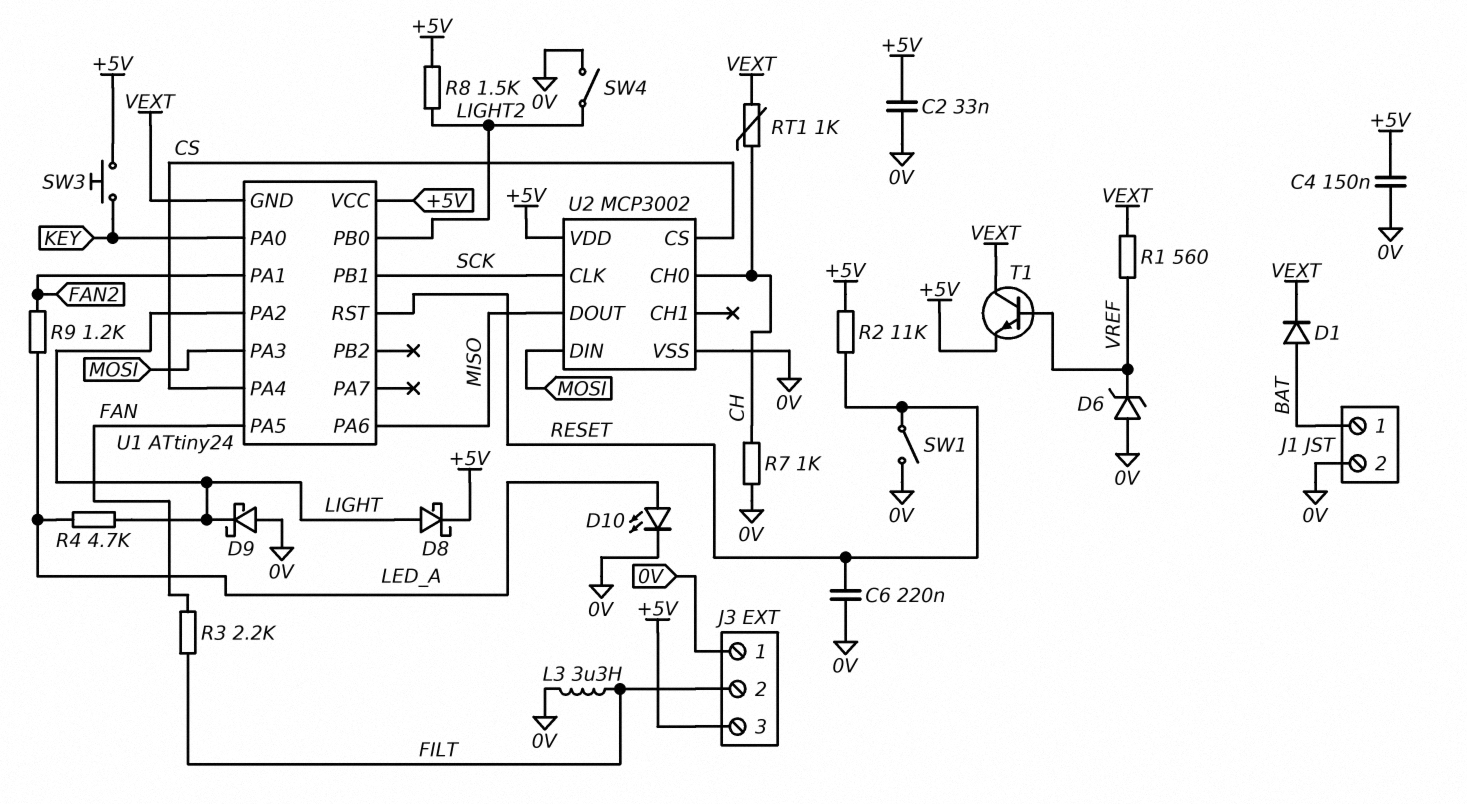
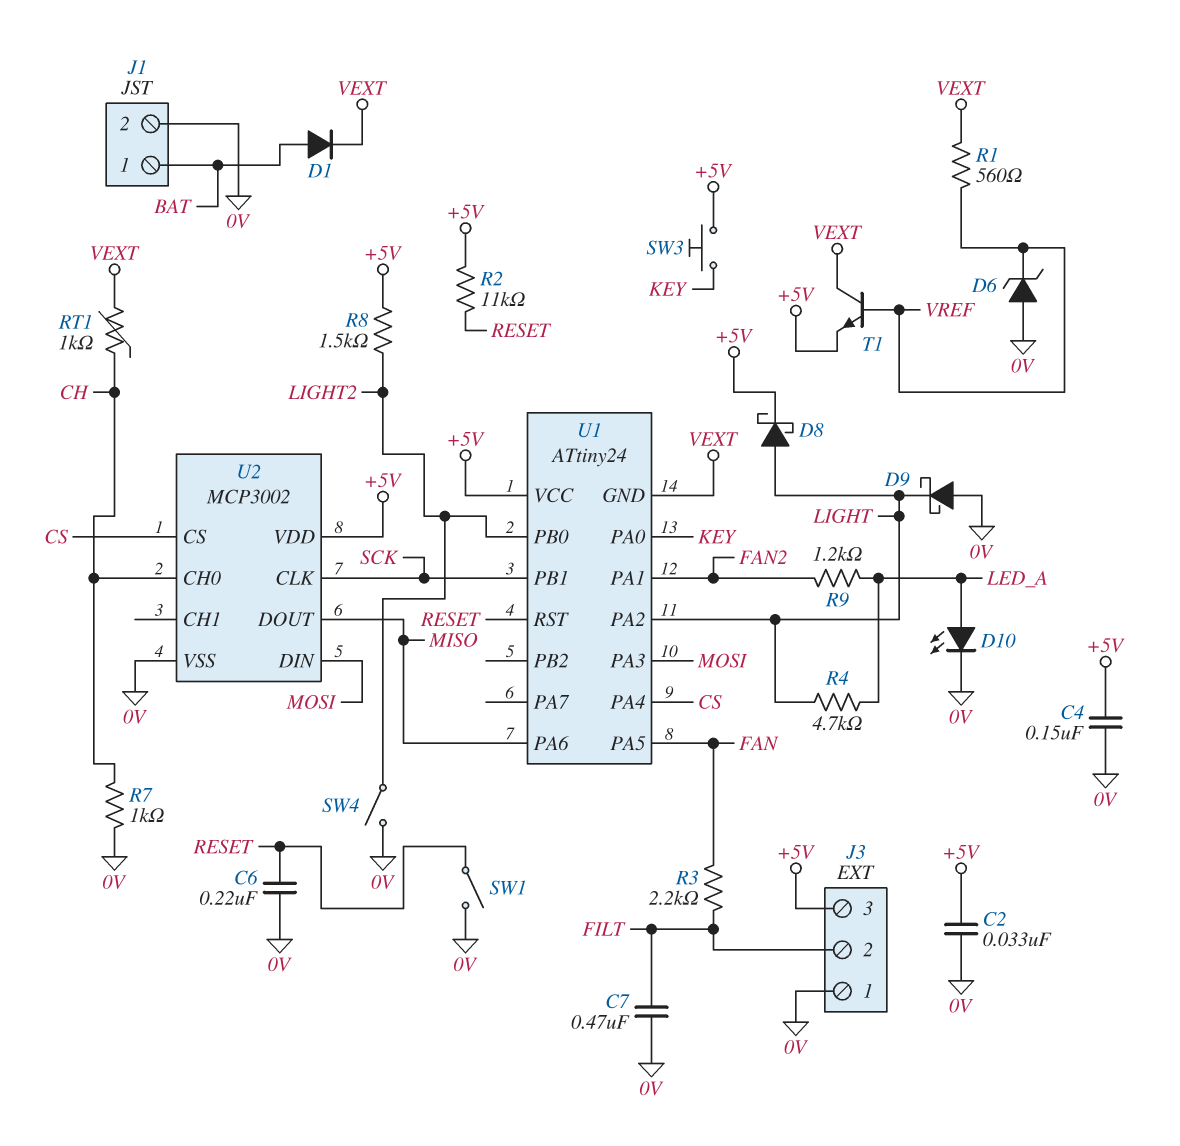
C7: none -> 470nF (0V, FILT)
L3: 3.3uH (0V, FILT) -> none

